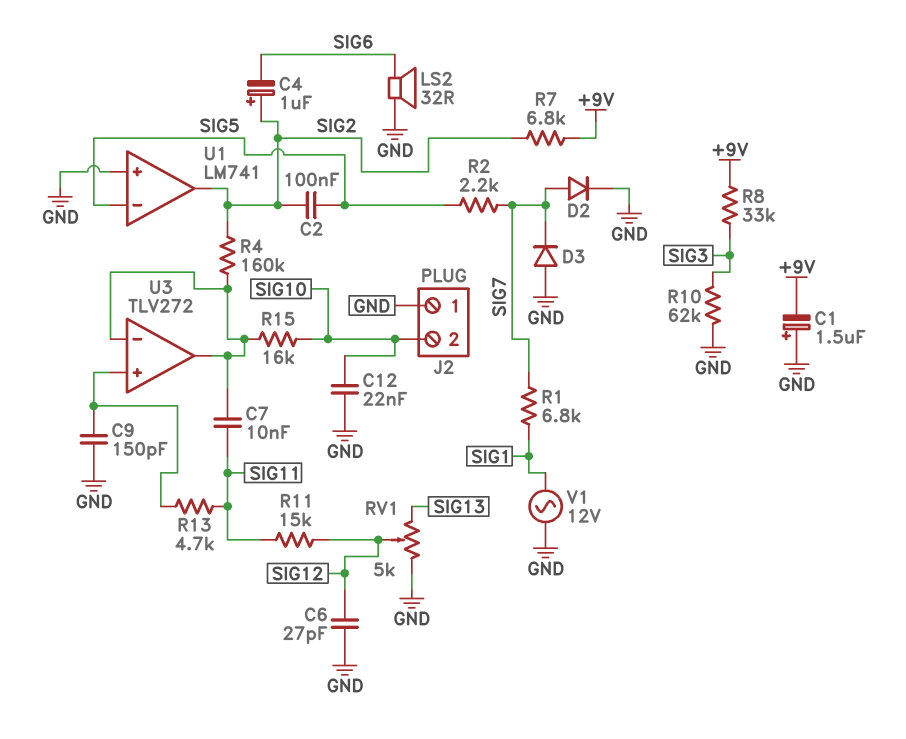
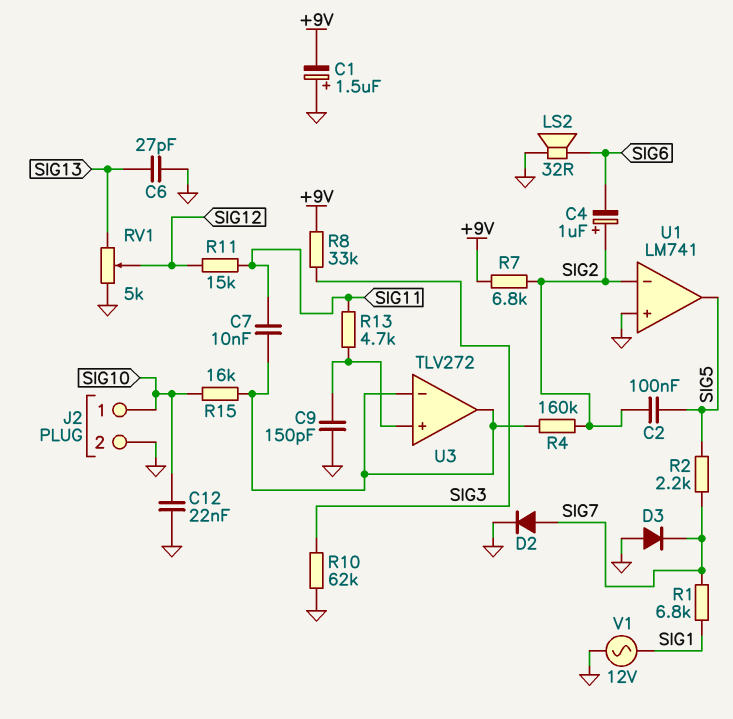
C6: 27pF (GND, SIG12) -> 27pF (GND, SIG13)
J2 pin 1: GND -> SIG10
J2 pin 2: SIG10 -> GND
U1 pin in-: SIG5 -> SIG2
U1 pin out: SIG2 -> SIG5

